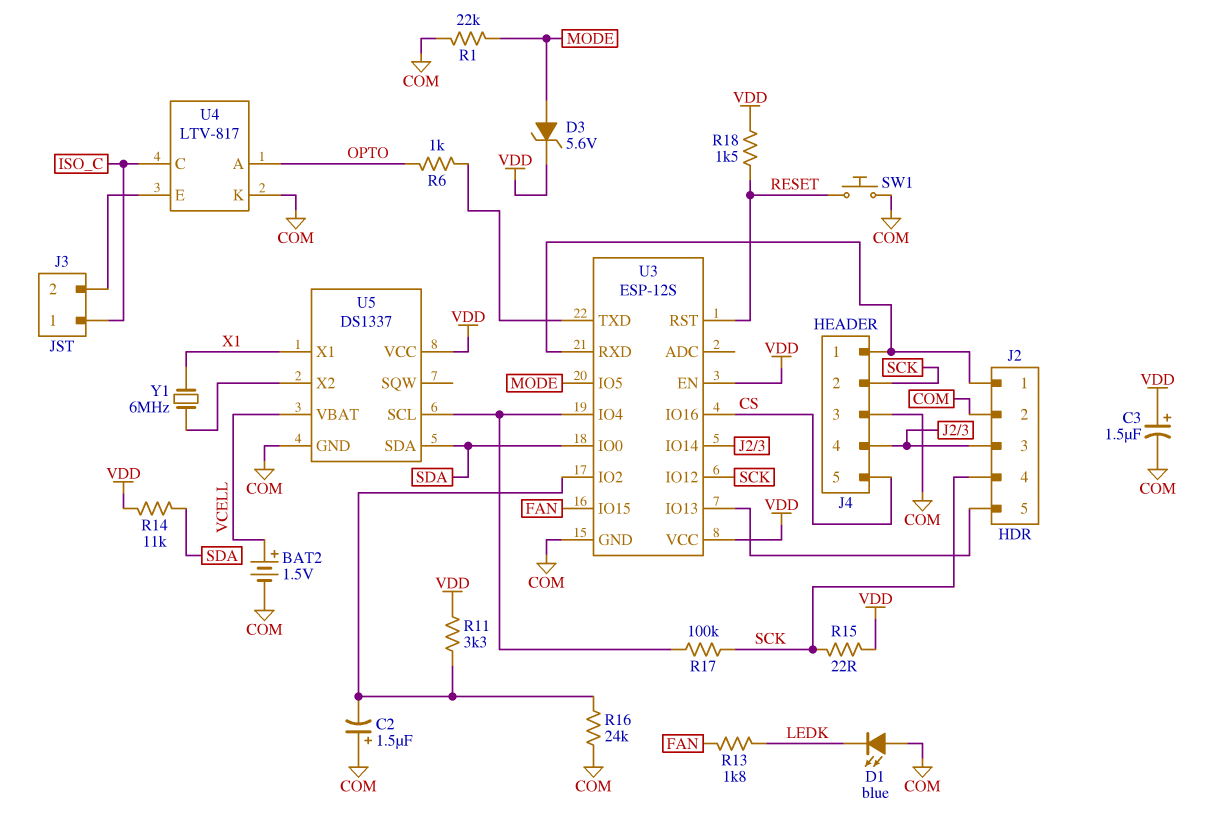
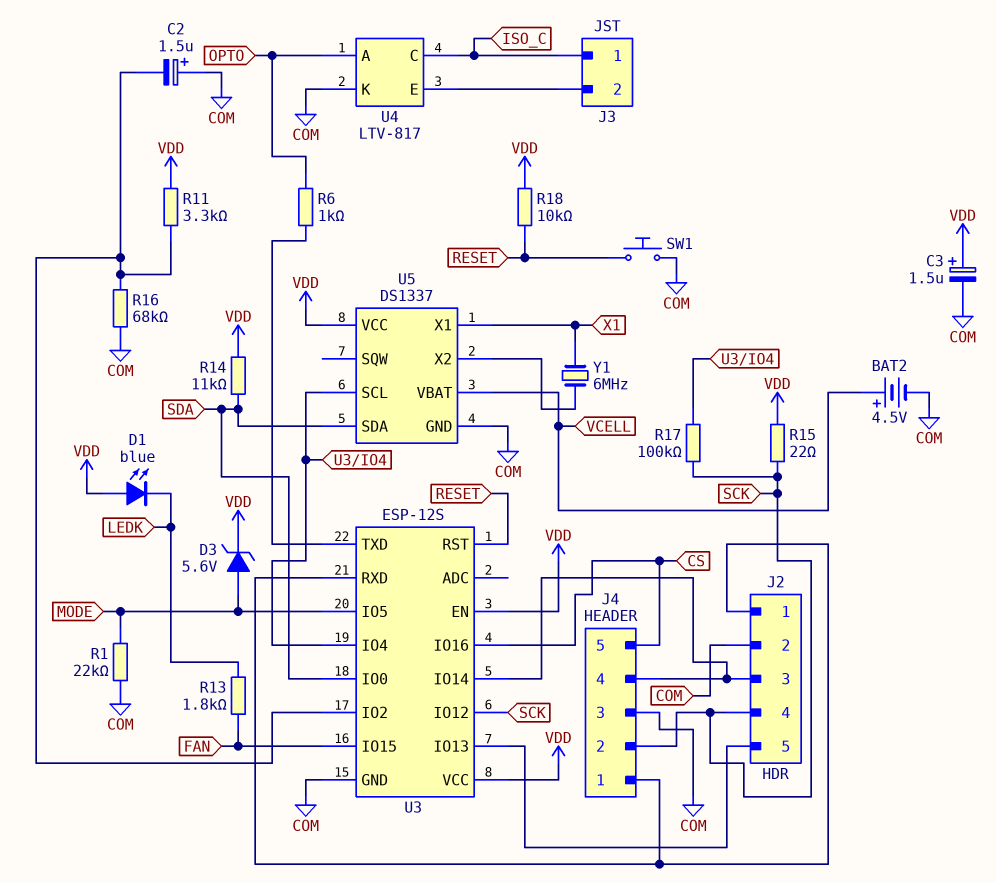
BAT2: 1.5V (plus VCELL, minus COM) -> 4.5V (plus VCELL, minus COM)
D1: LED blue (A COM, K LEDK) -> LED blue (A VDD, K LEDK)
R16: 24k (COM, U3/IO2) -> 68k (COM, U3/IO2)
R18: 1.5k (RESET, VDD) -> 10k (RESET, VDD)

